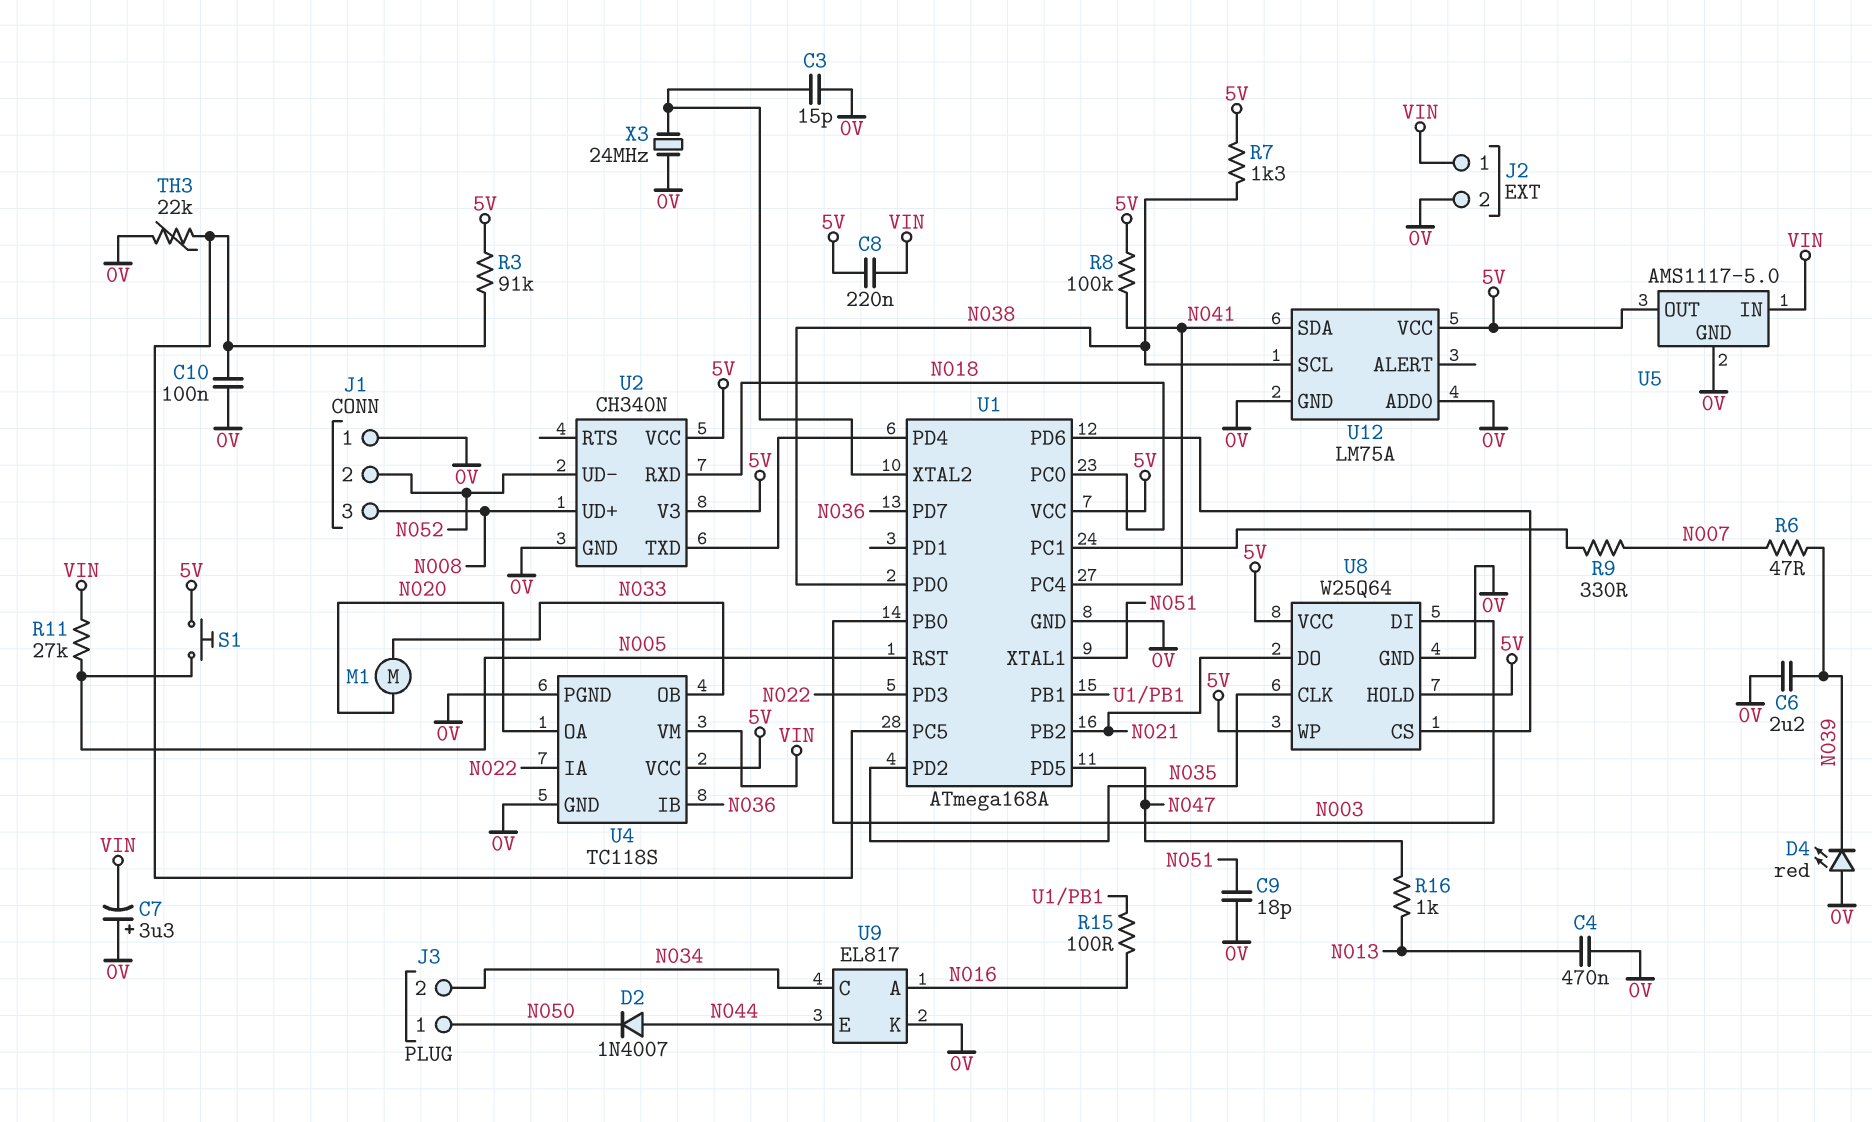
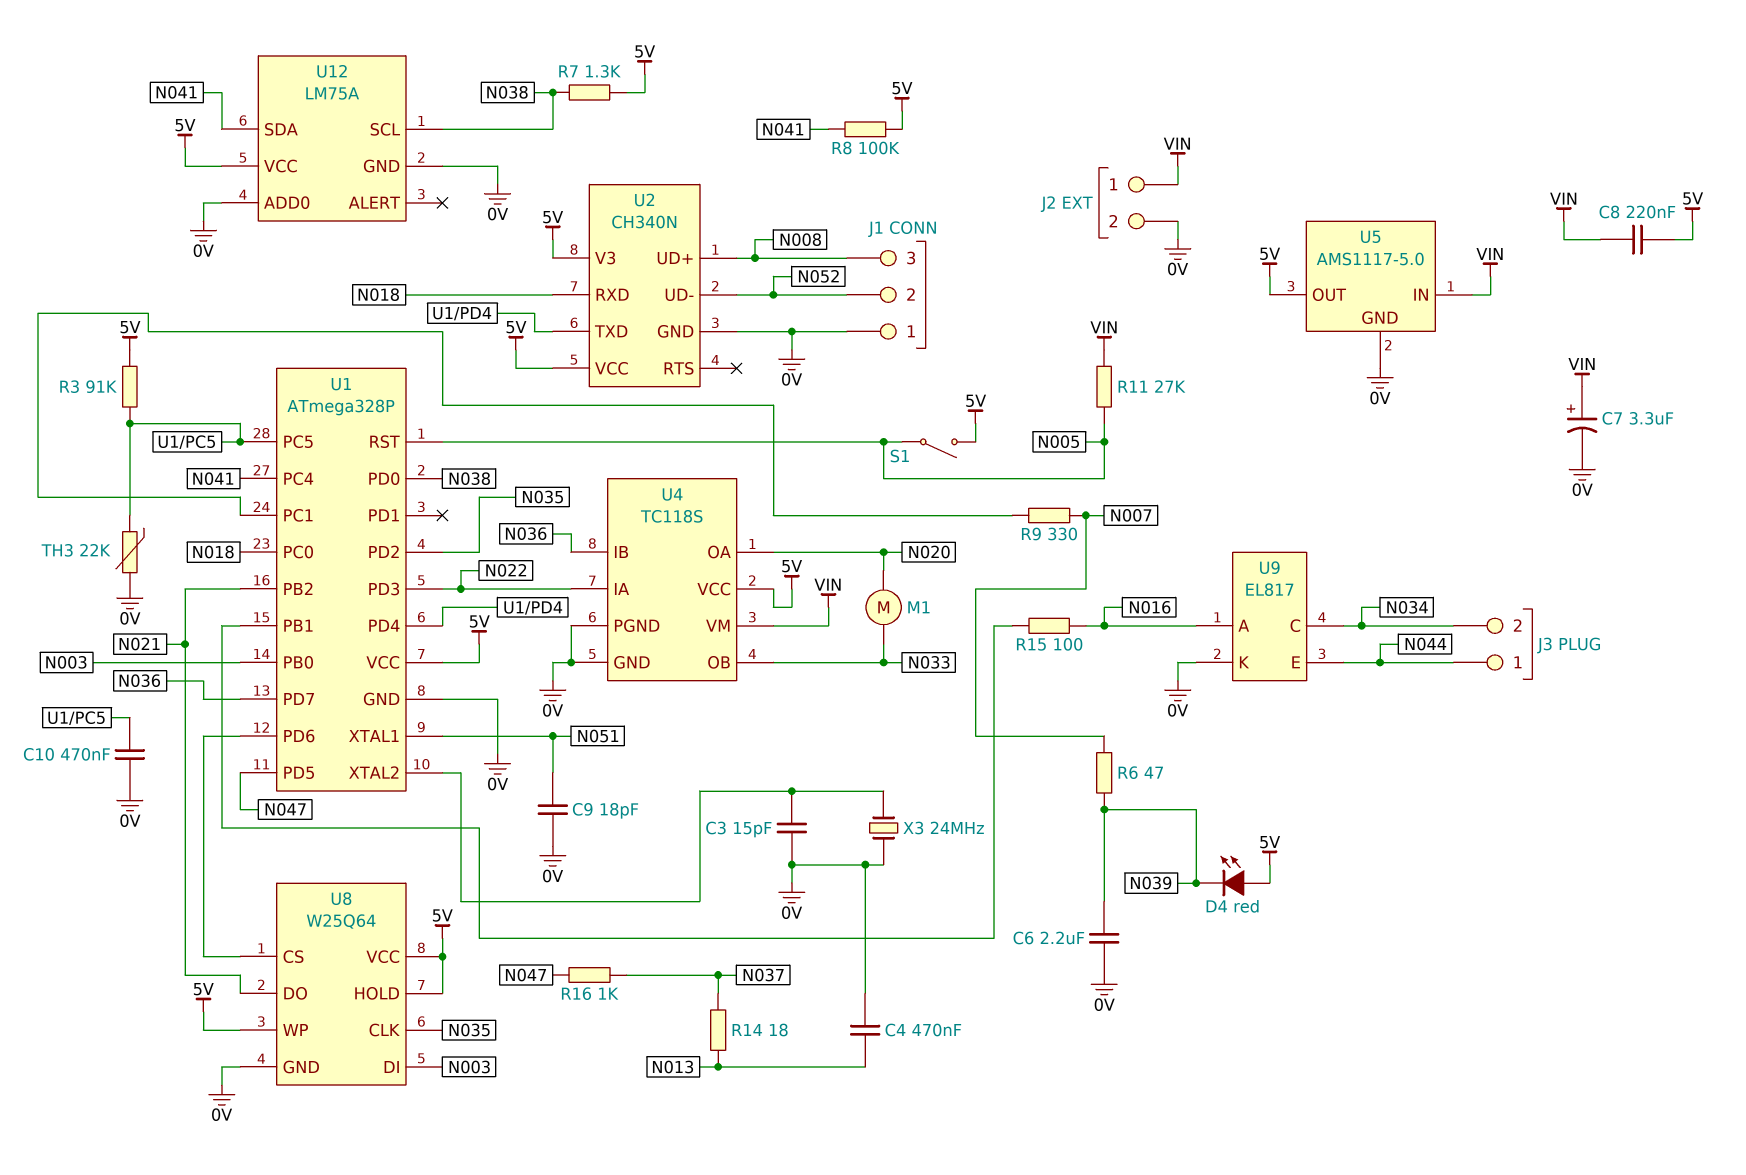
C7: 3.3uF (plus 0V, minus VIN) -> 3.3uF (plus VIN, minus 0V)
C10: 100nF (0V, U1/PC5) -> 470nF (0V, U1/PC5)
D2: diode 1N4007 (A N044, K N050) -> none
D4: LED red (A 0V, K N039) -> LED red (A 5V, K N039)
J3 pin 1: N050 -> N044
R14: none -> 18 (N013, N037)
R16: 1k (N013, N047) -> 1k (N037, N047)
S1: button (5V, N005) -> switch (5V, N005)
U1: ATmega168A -> ATmega328P

